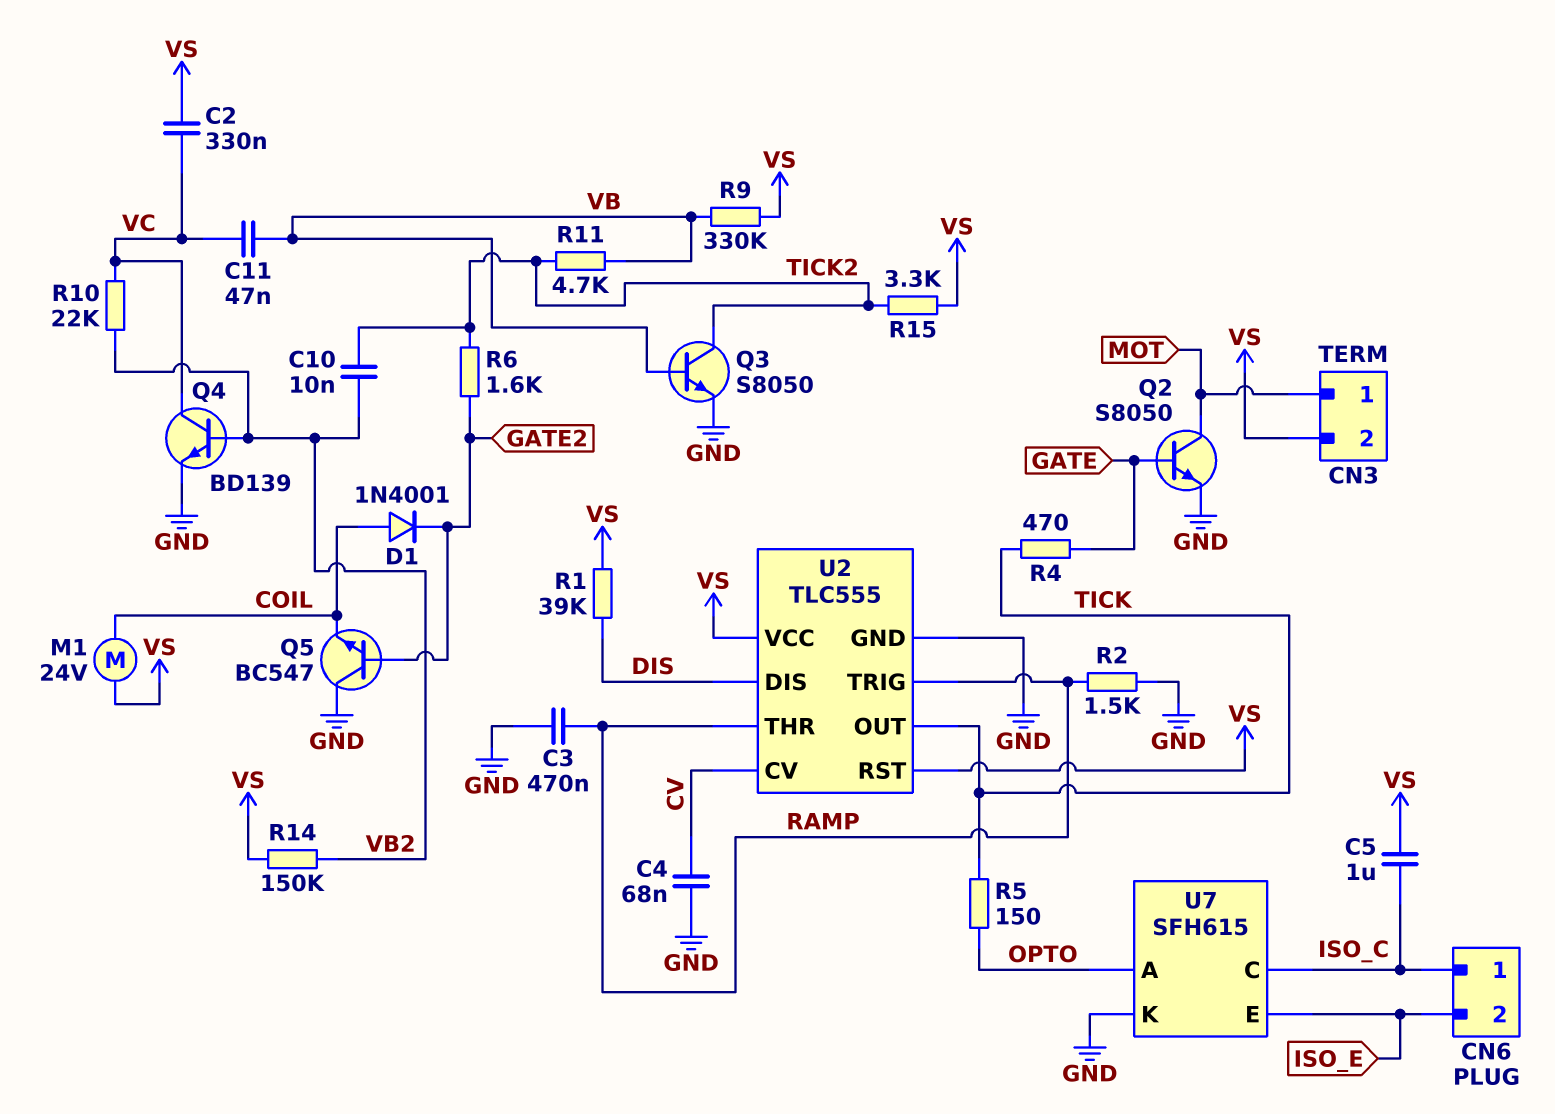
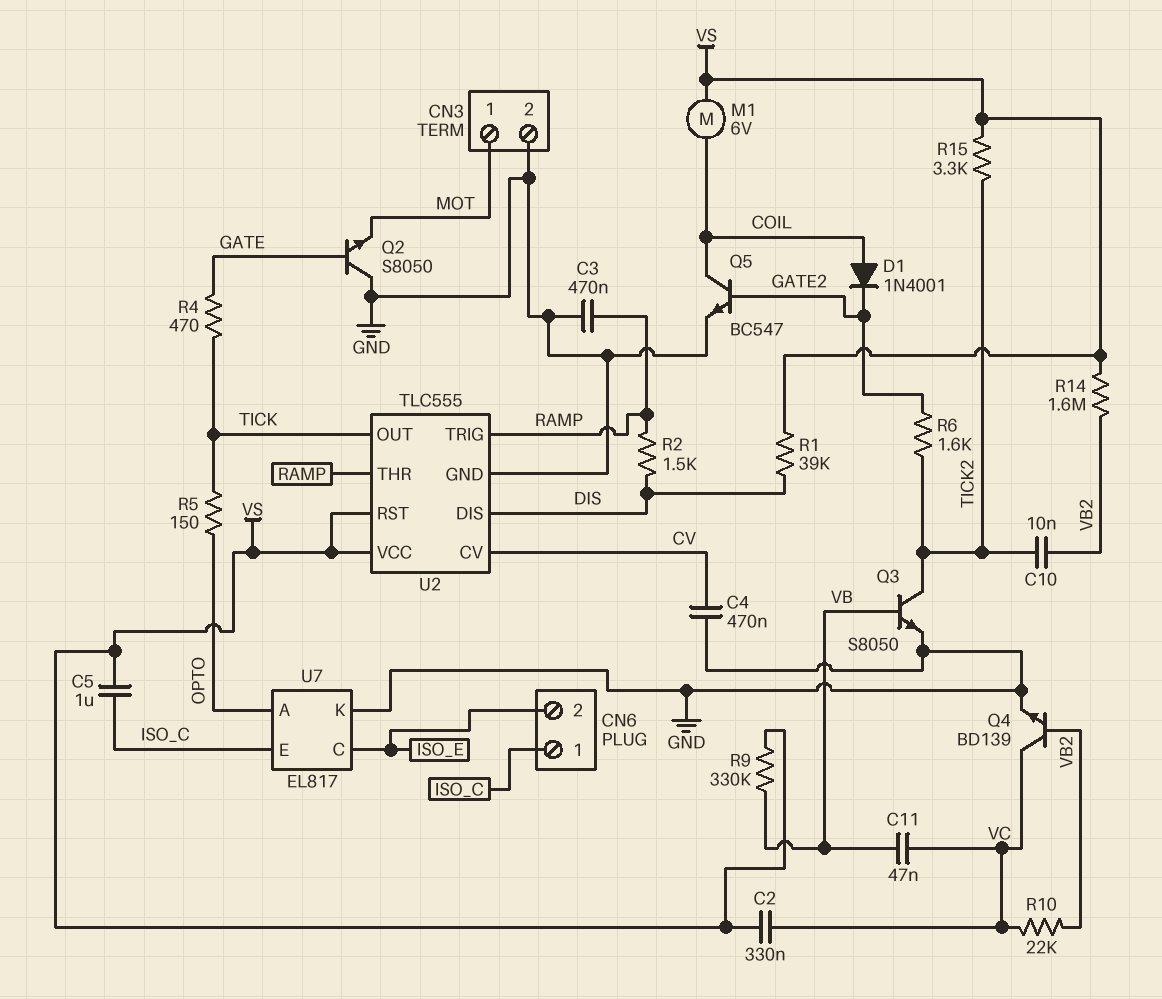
C4: 68nF (CV, GND) -> 470nF (CV, GND)
CN3 pin 2: VS -> GND
M1: motor 24V (COIL, VS) -> motor 6V (COIL, VS)
Q2: NPN S8050 (B GATE, C MOT, E GND) -> NPN S8050 (B GATE, C GND, E MOT)
Q5: NPN BC547 (B GATE2, C GND, E COIL) -> NPN BC547 (B GATE2, C COIL, E GND)
R2: 1.5k (GND, RAMP) -> 1.5k (DIS, RAMP)
R11: 4.7k (TICK2, VB) -> none
R14: 150k (VB2, VS) -> 1.6M (VB2, VS)
U7: SFH615 -> EL817
U7 pin C: ISO_C -> ISO_E
U7 pin E: ISO_E -> ISO_C

